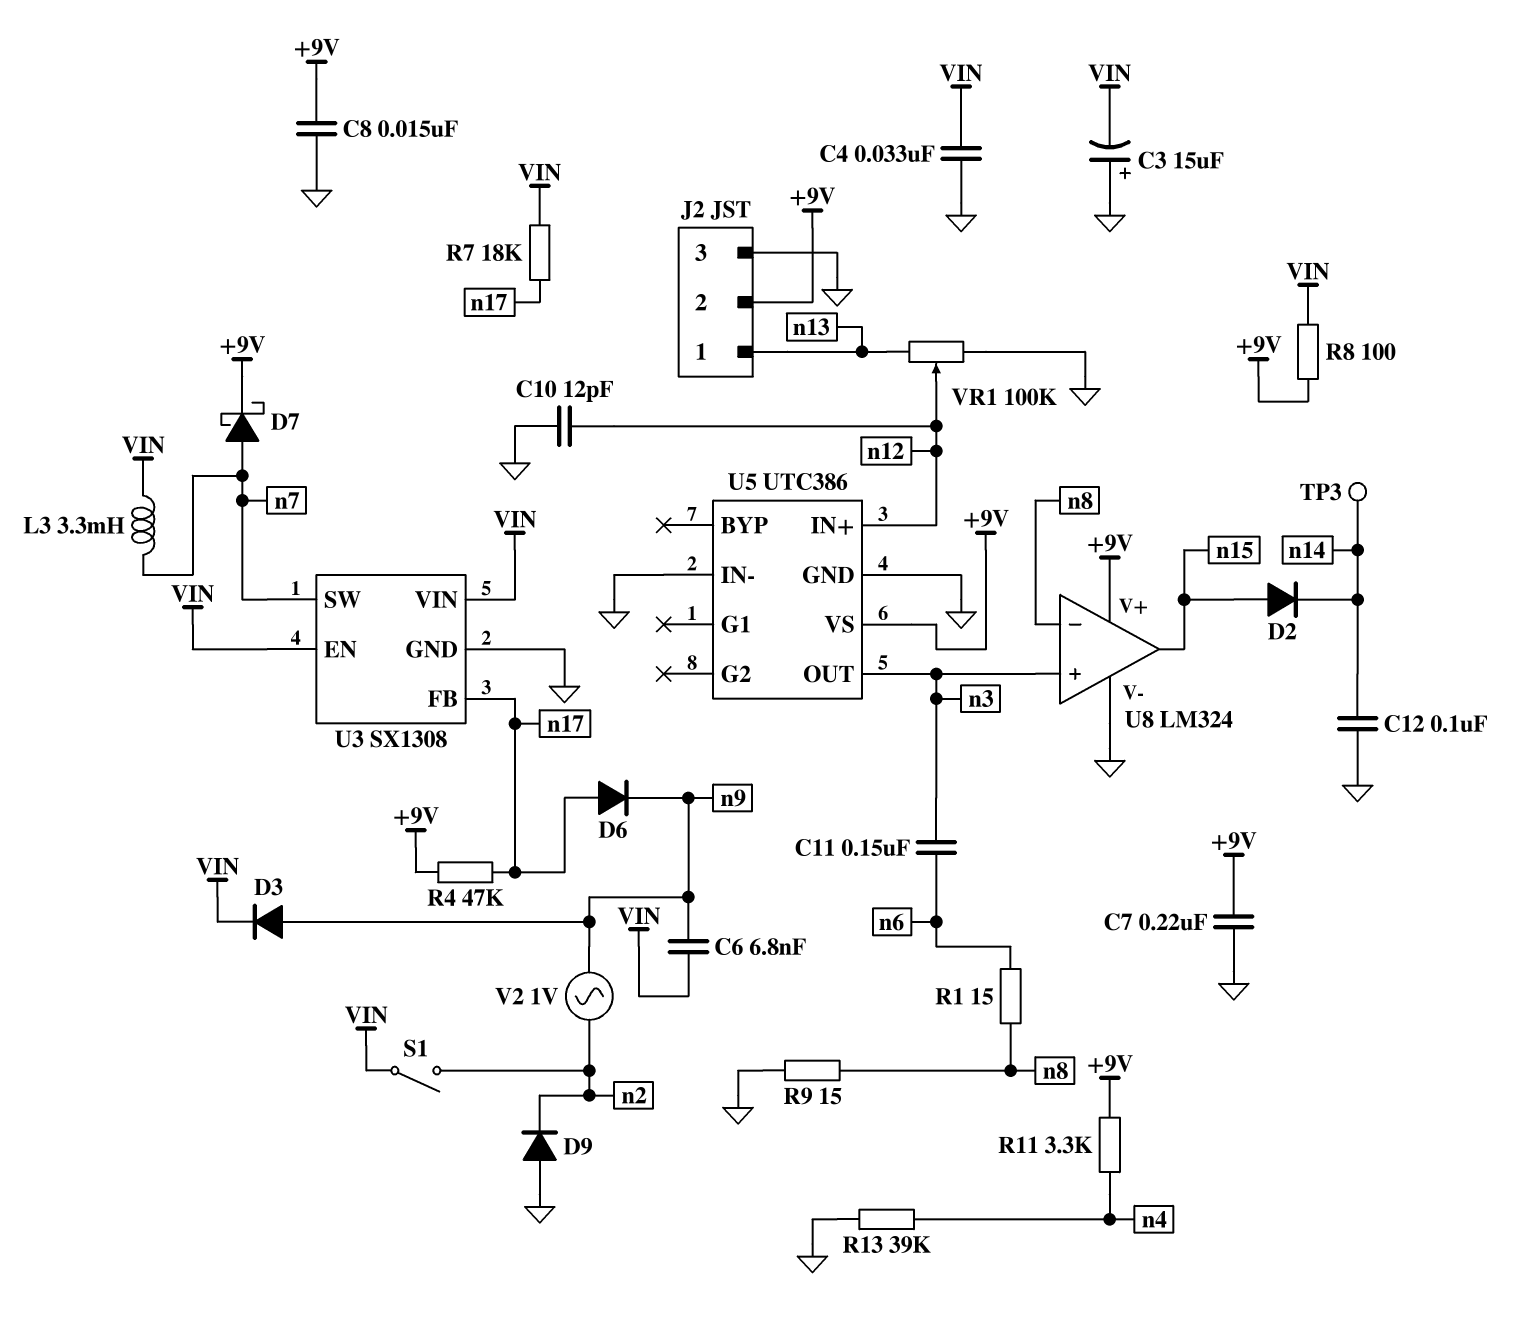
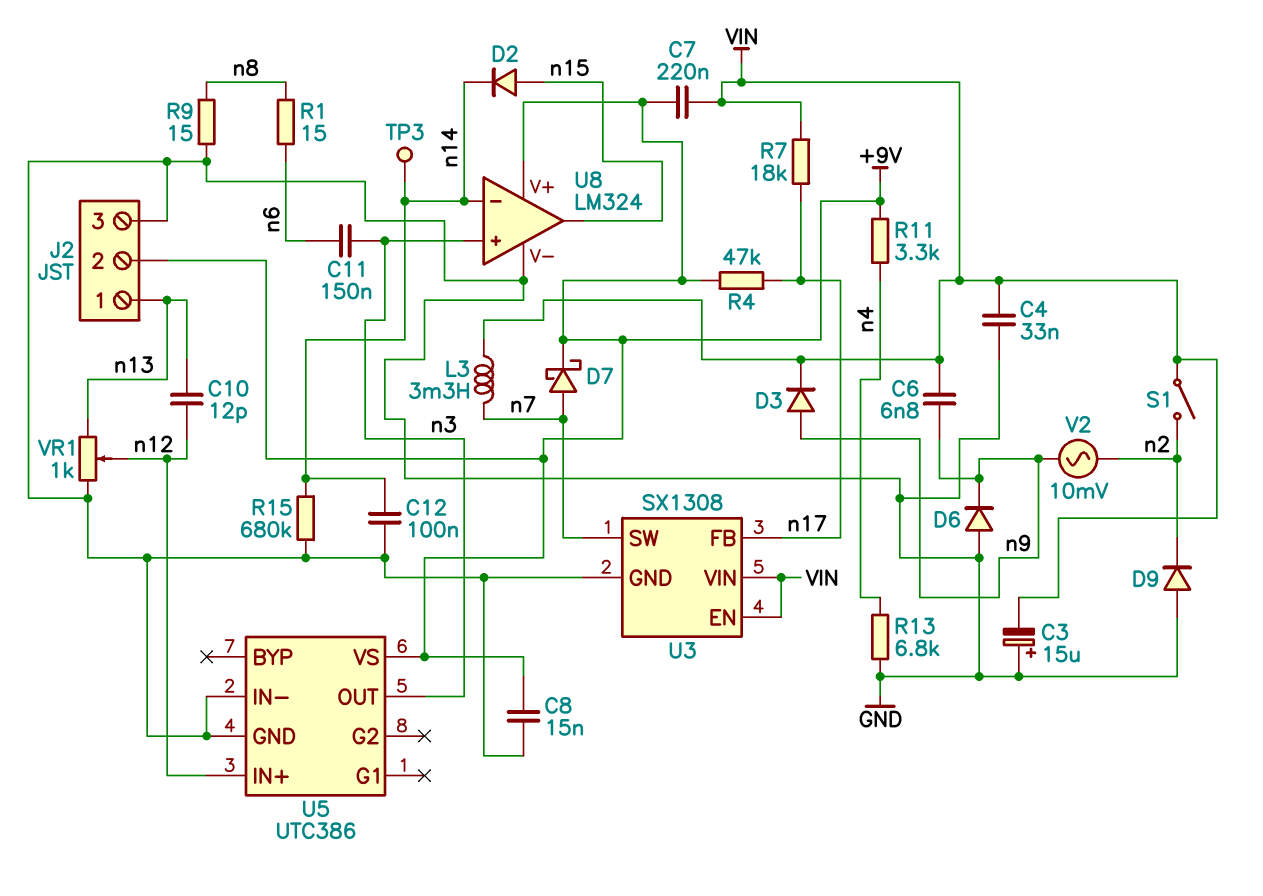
C7: 220nF (+9V, GND) -> 220nF (+9V, VIN)
C10: 12pF (GND, n12) -> 12pF (n12, n13)
D6: diode (A n17, K n9) -> diode (A GND, K n9)
R8: 100 (+9V, VIN) -> none
R13: 39k (GND, n4) -> 6.8k (GND, n4)
R15: none -> 680k (GND, n14)
U8 pin in-: n8 -> n14
V2: AC 1V (n2, n9) -> AC 10mV (n2, n9)
VR1: 100k (GND, n13, wiper n12) -> 1k (GND, n13, wiper n12)

